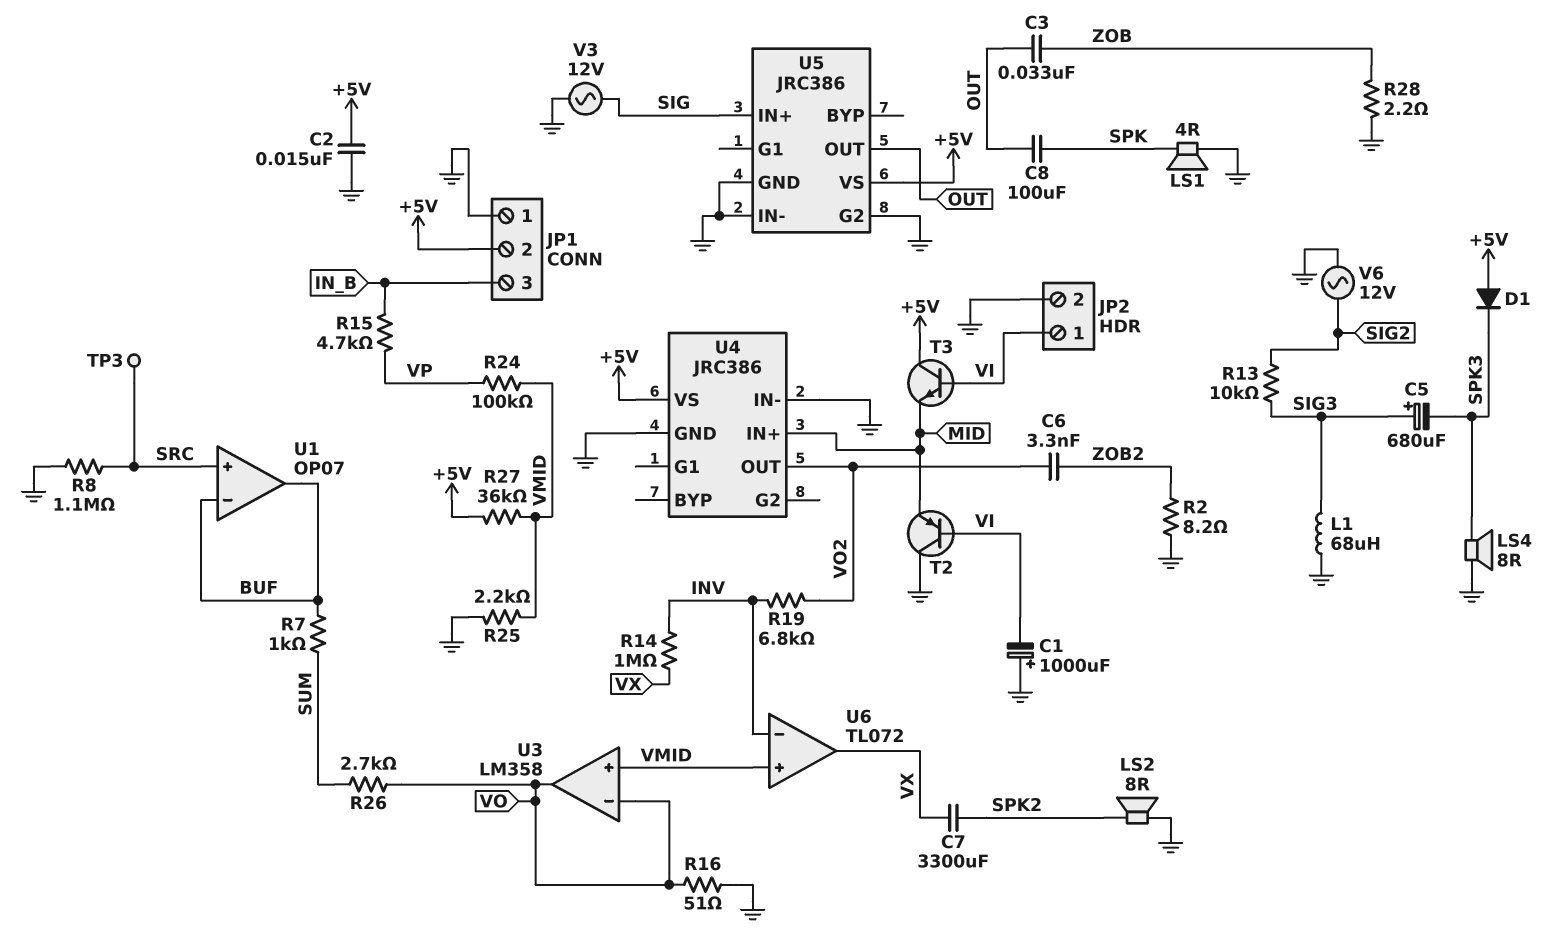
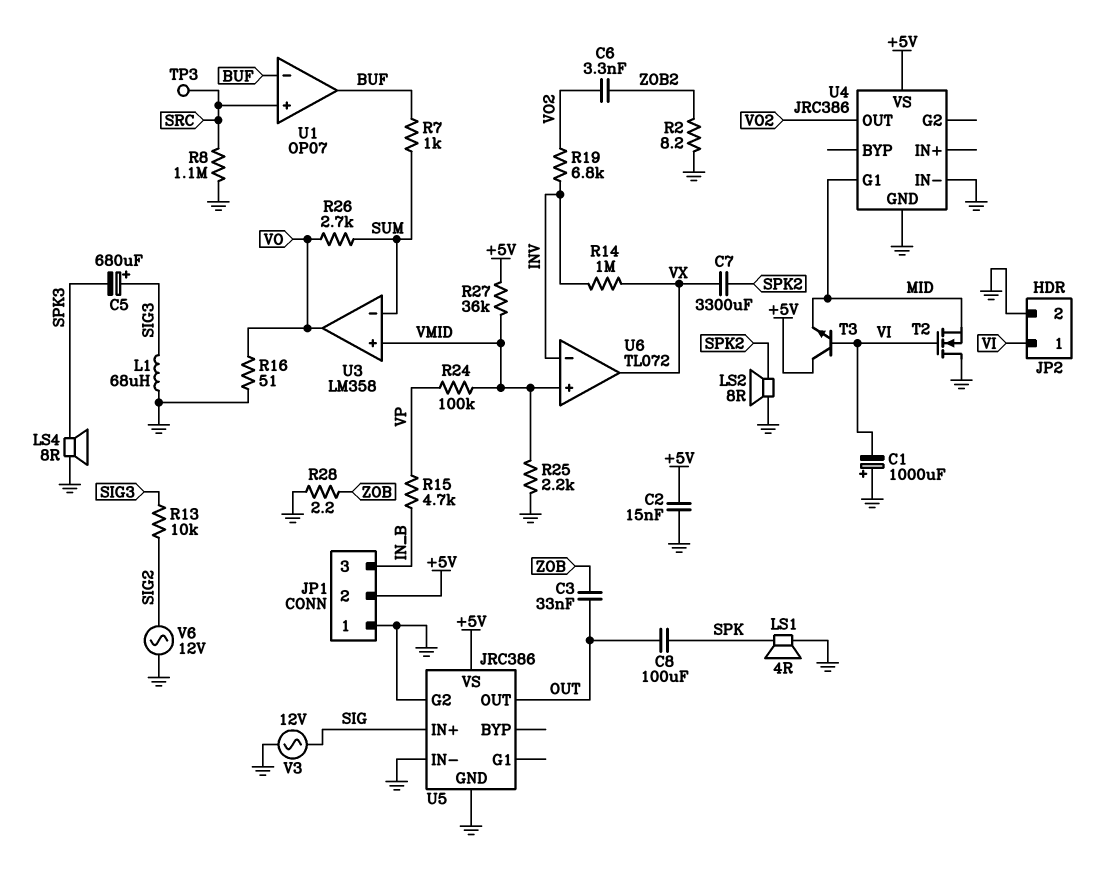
D1: diode (A +5V, K SPK3) -> none
T2: PNP (B VI, C GND, E MID) -> NMOS (G VI, D GND, S MID)
U3 pin in-: VO -> SUM
U4 pin G1: none -> MID
U4 pin IN+: MID -> none

